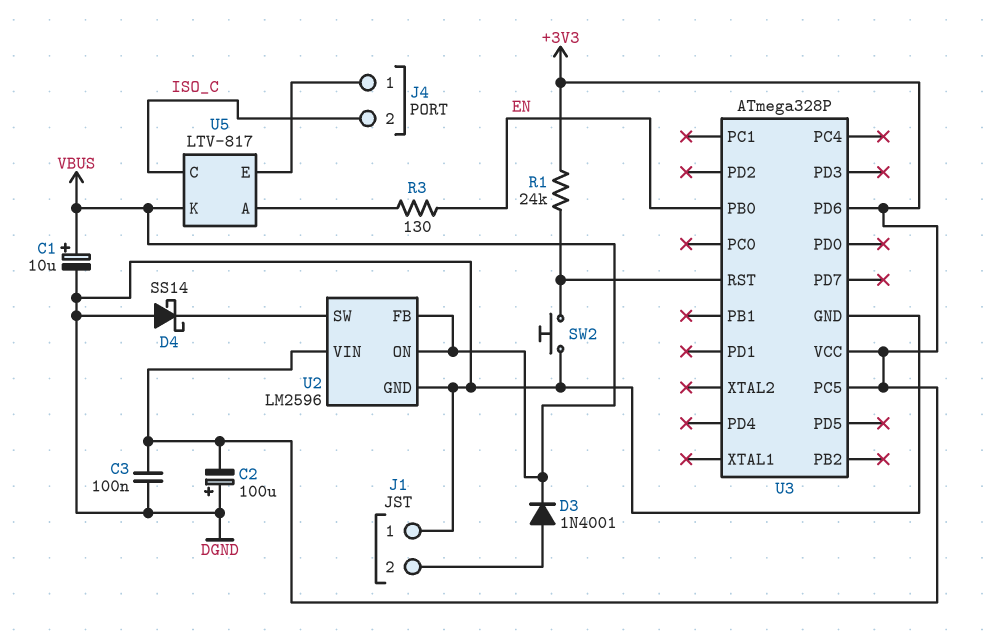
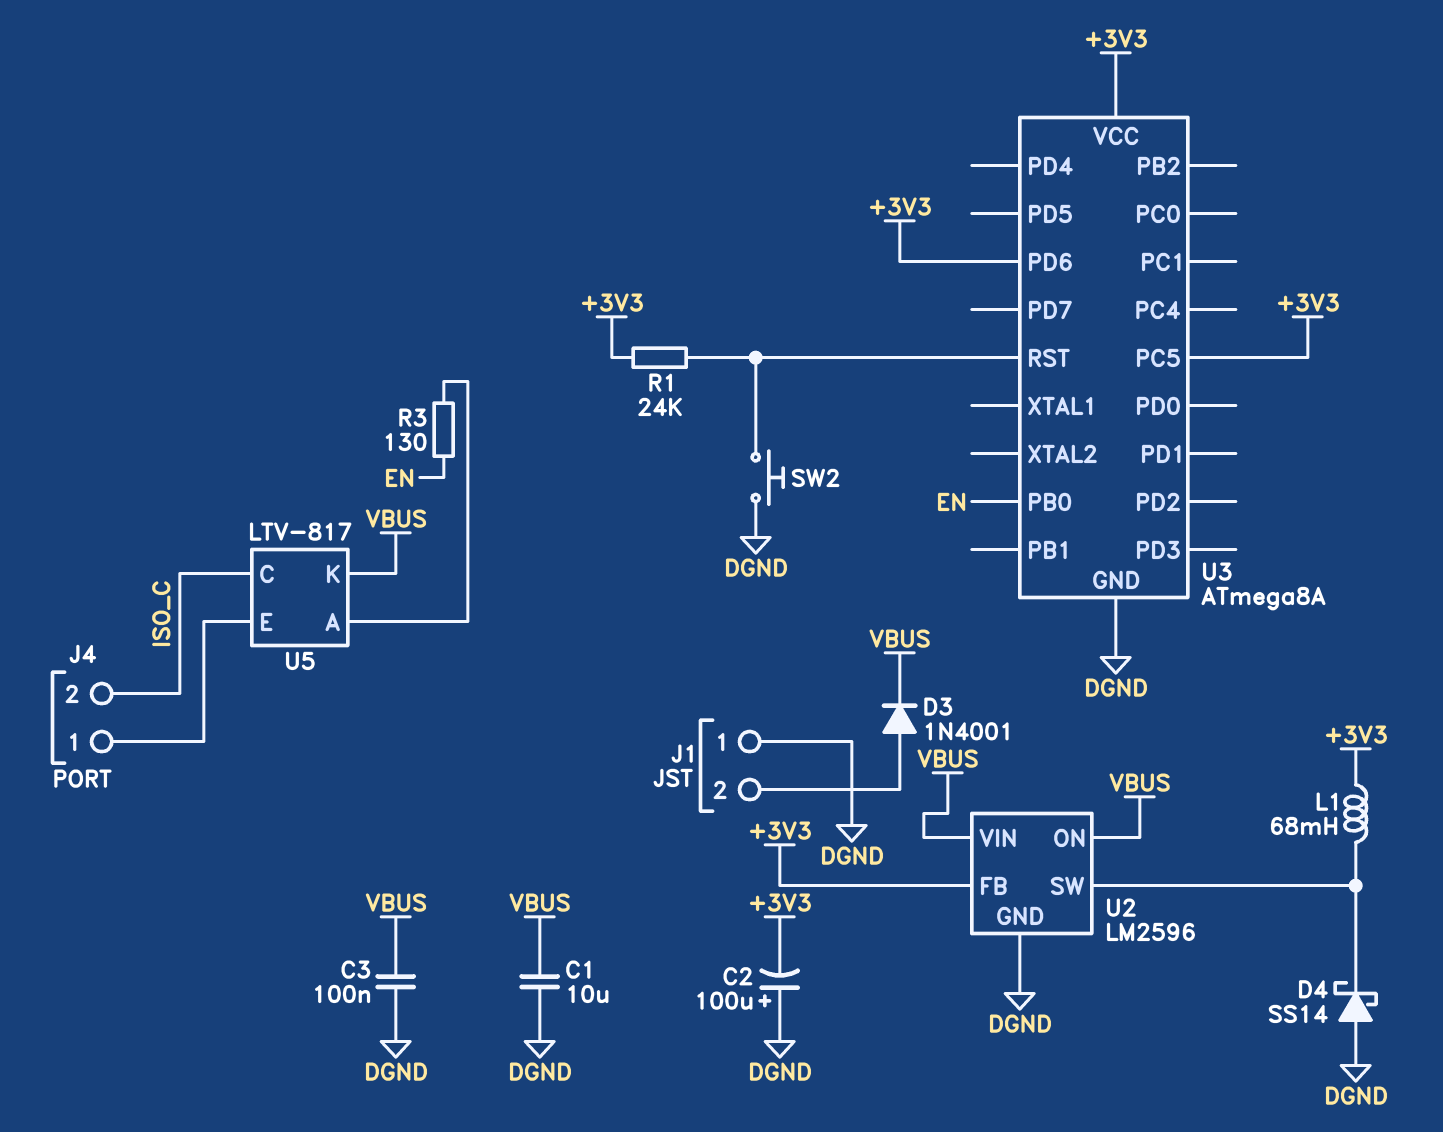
C1: 10uF (plus VBUS, minus DGND) -> 10uF (DGND, VBUS)
C3: 100nF (+3V3, DGND) -> 100nF (DGND, VBUS)
L1: none -> 68mH (+3V3, U2/SW)
U2 pin FB: VBUS -> +3V3
U2 pin VIN: +3V3 -> VBUS
U3: ATmega328P -> ATmega8A

